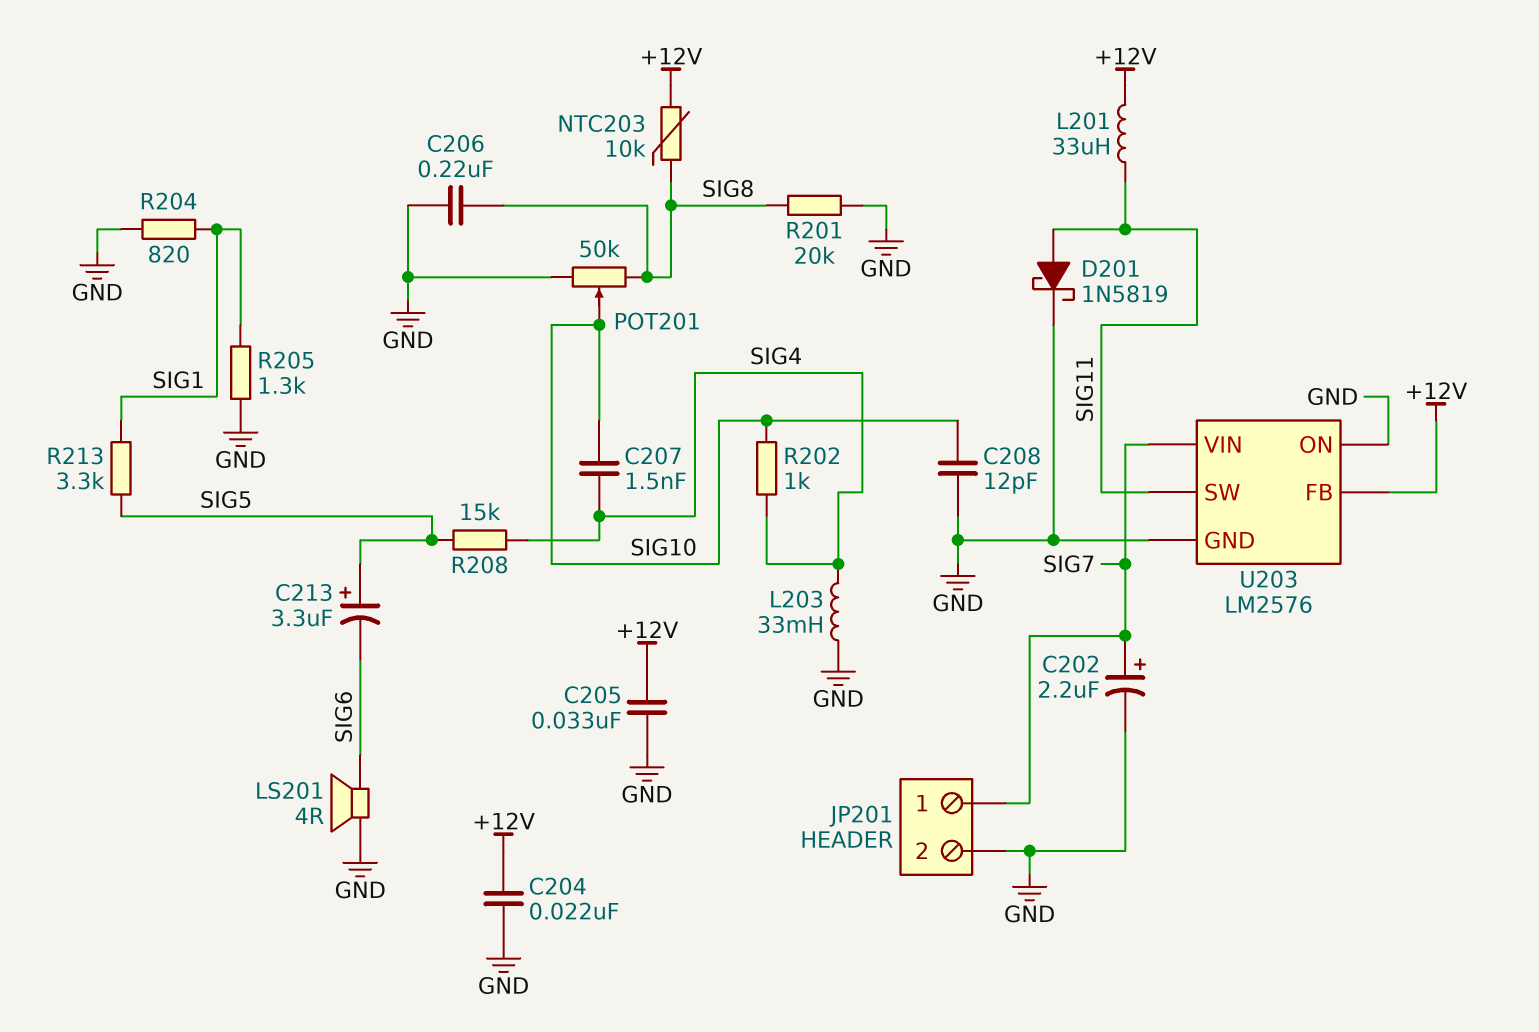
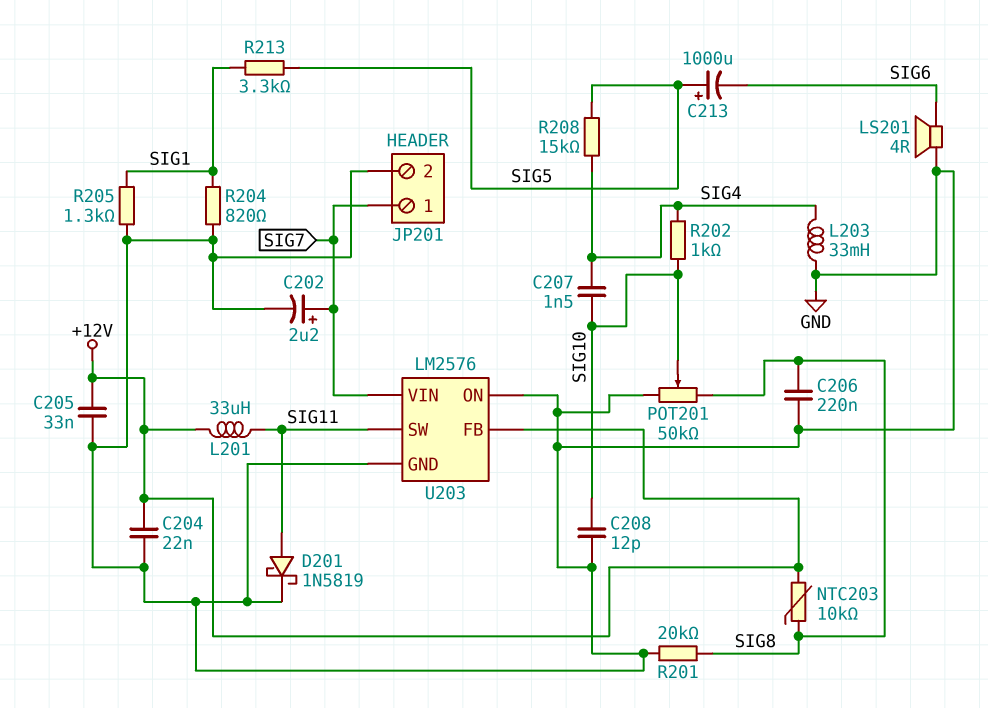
C213: 3.3uF (plus SIG5, minus SIG6) -> 1000uF (plus SIG5, minus SIG6)

